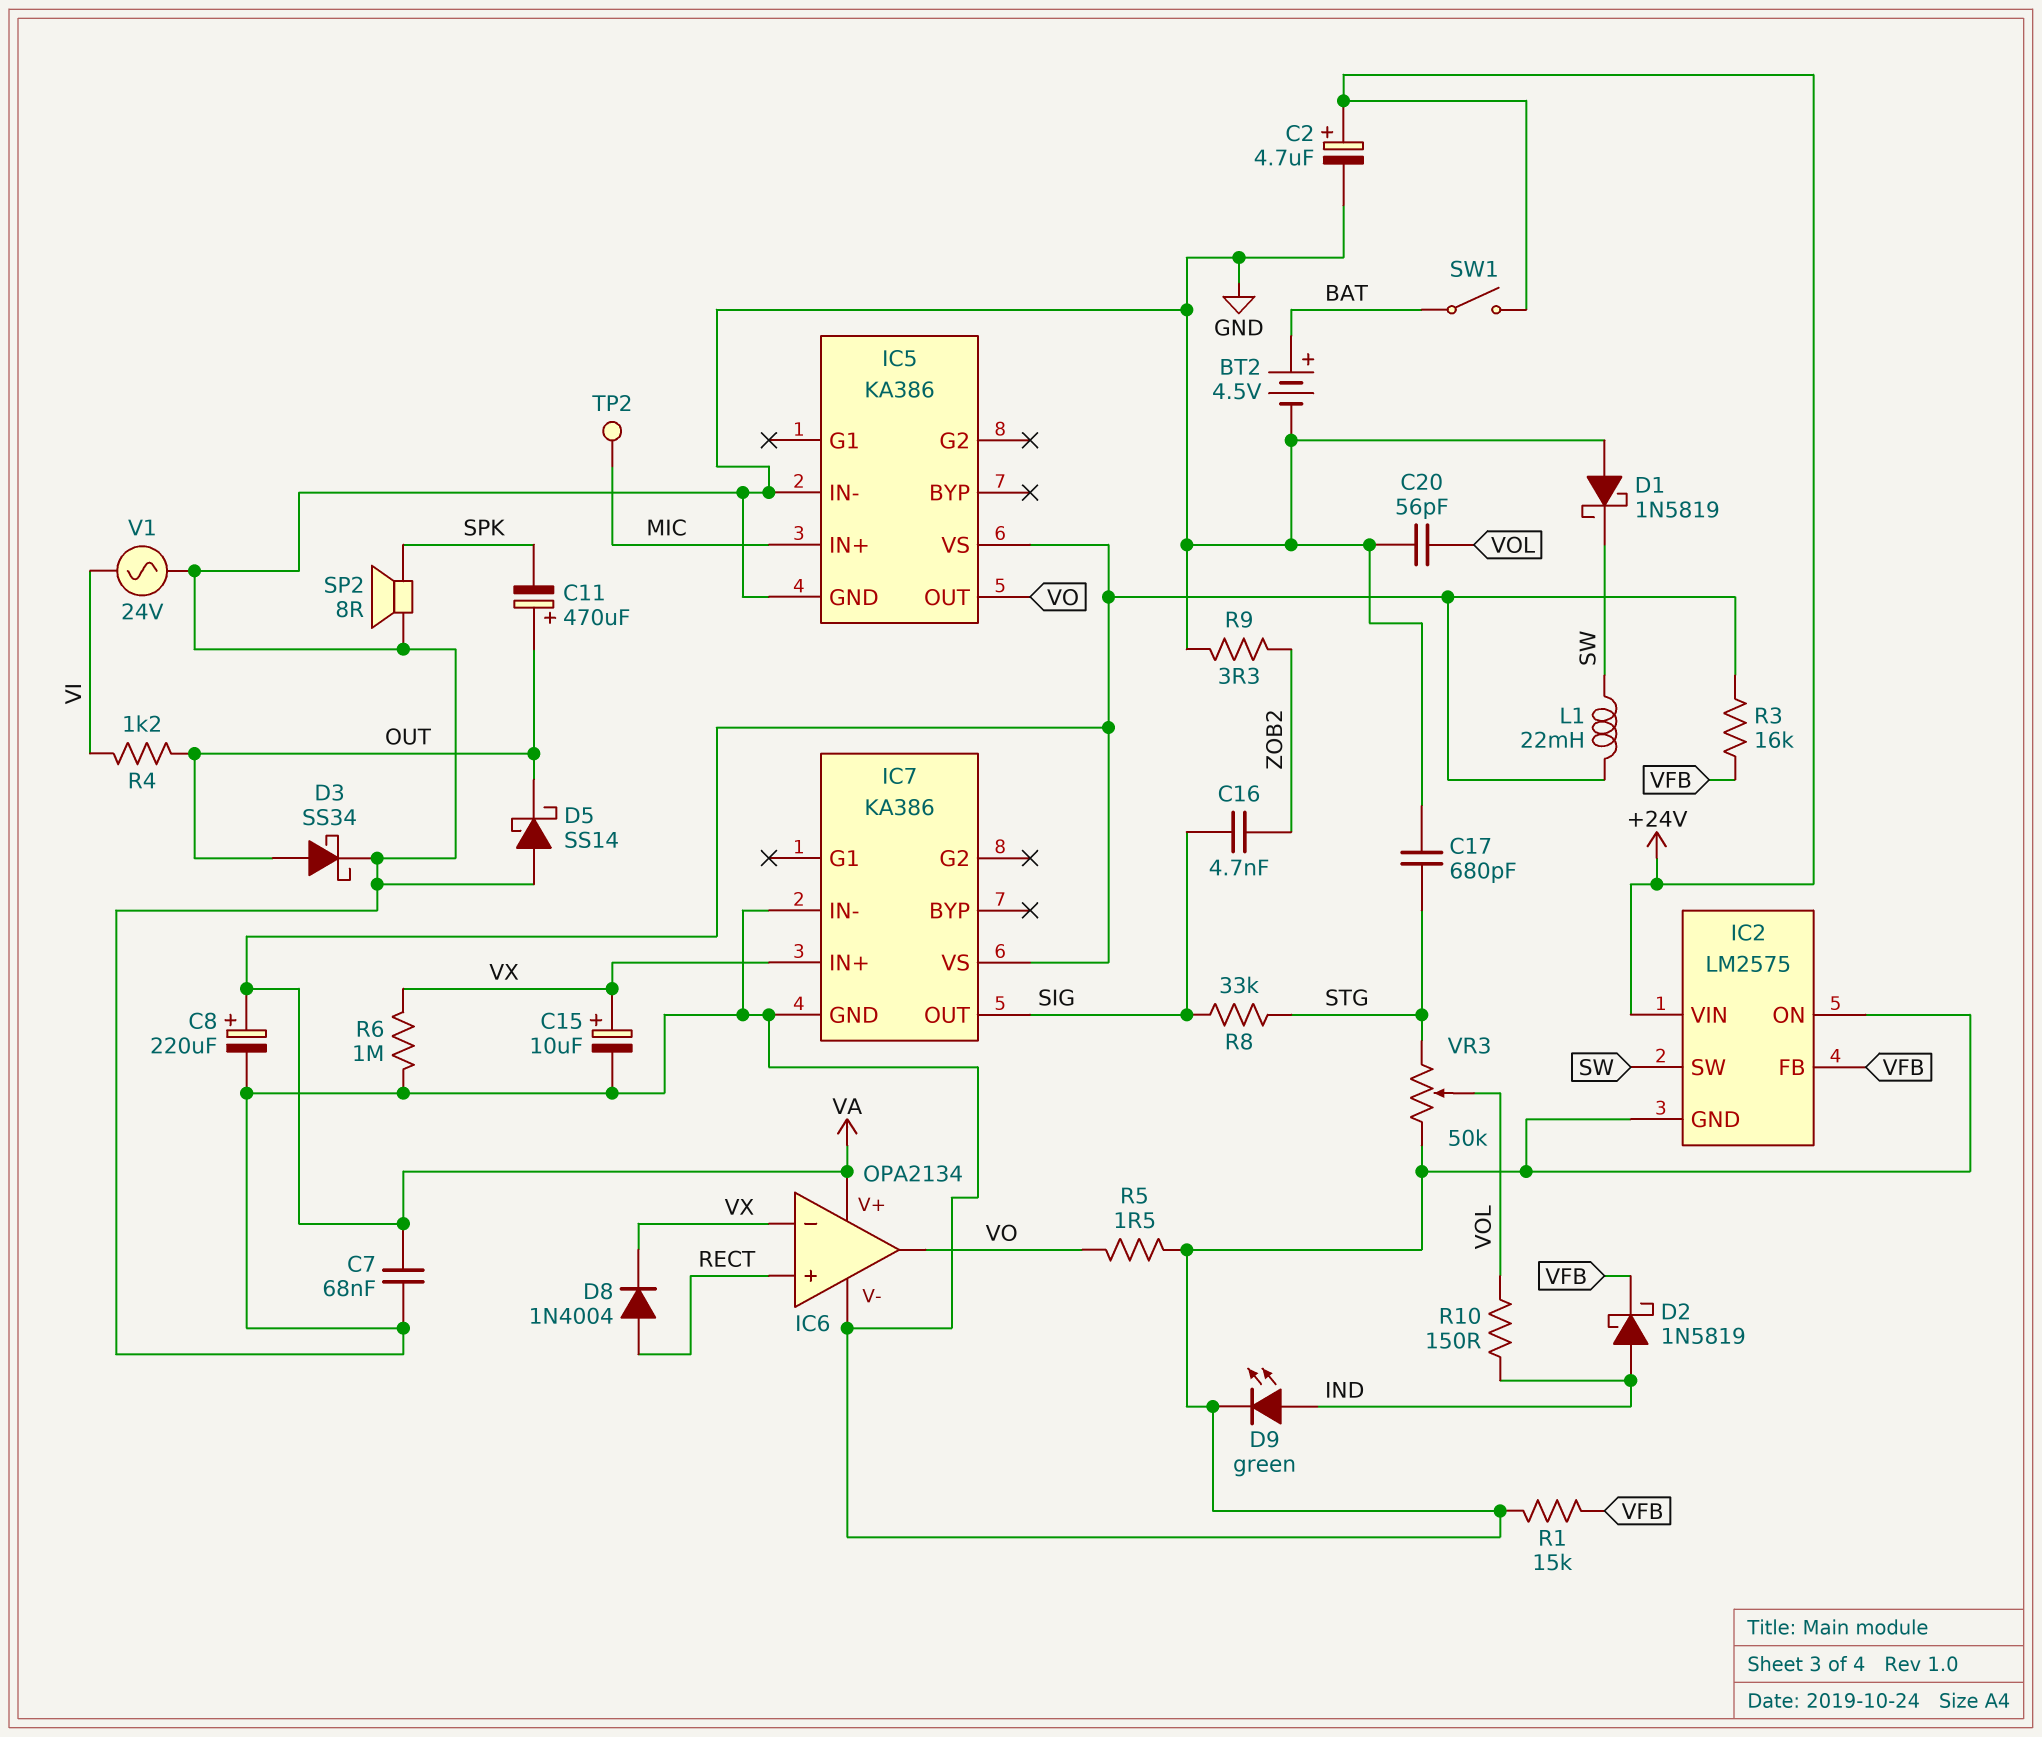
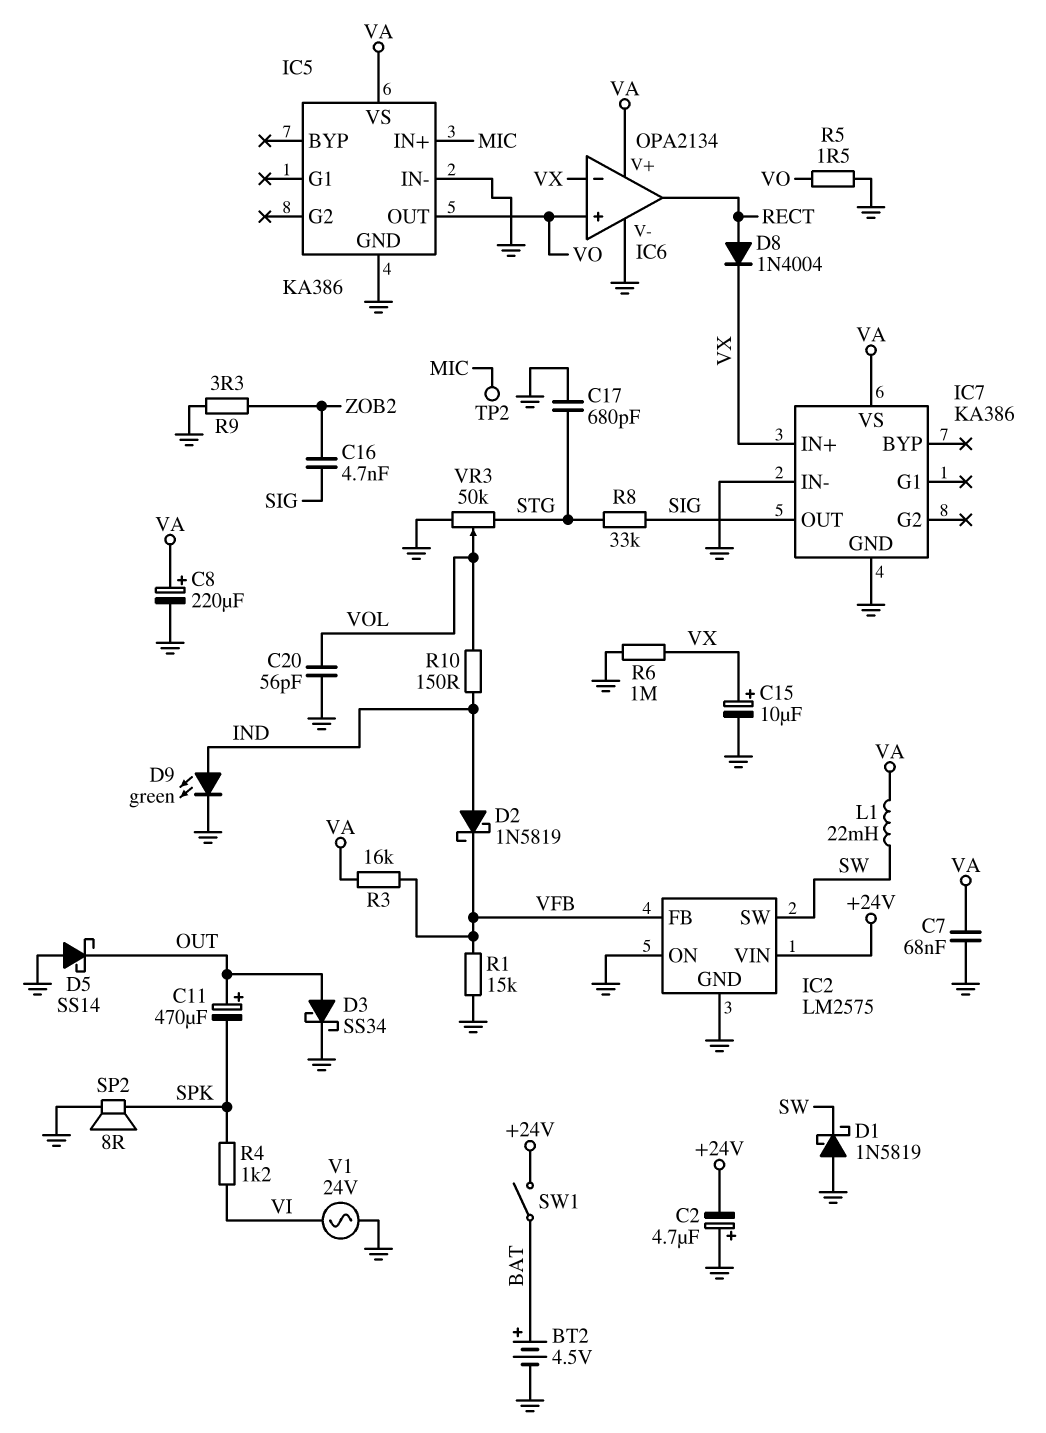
C2: 4.7uF (plus +24V, minus GND) -> 4.7uF (plus GND, minus +24V)
IC6 pin in+: RECT -> VO
IC6 pin out: VO -> RECT
R4: 1.2k (OUT, VI) -> 1.2k (SPK, VI)

